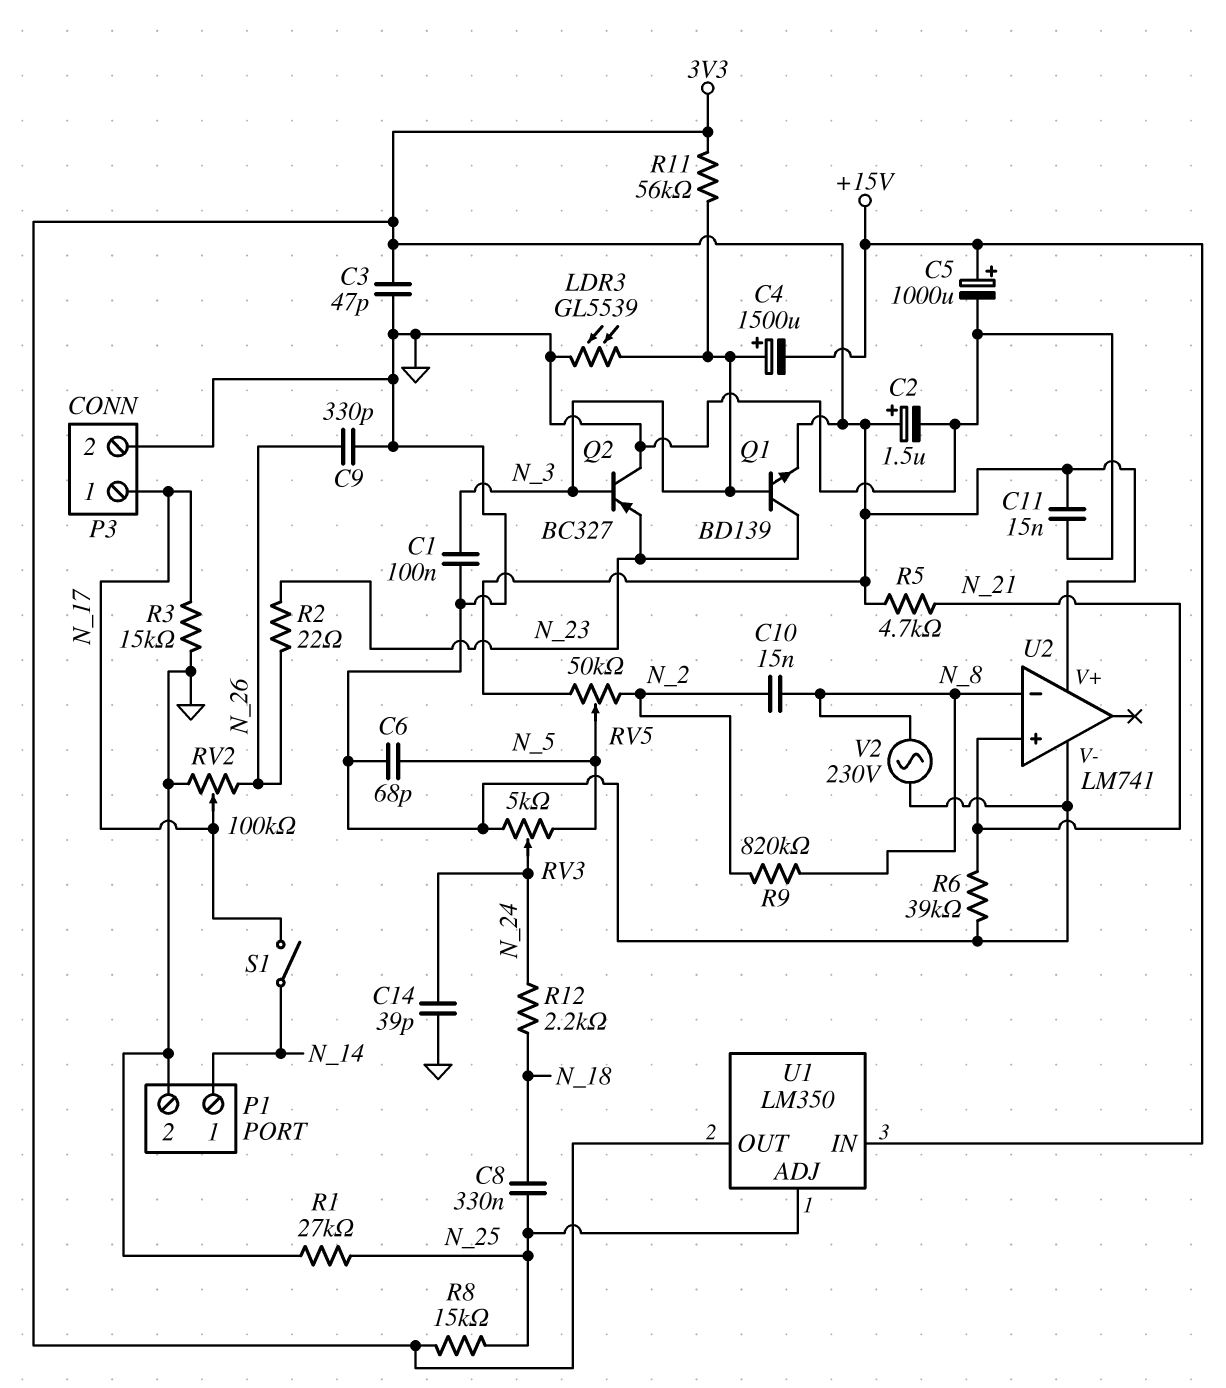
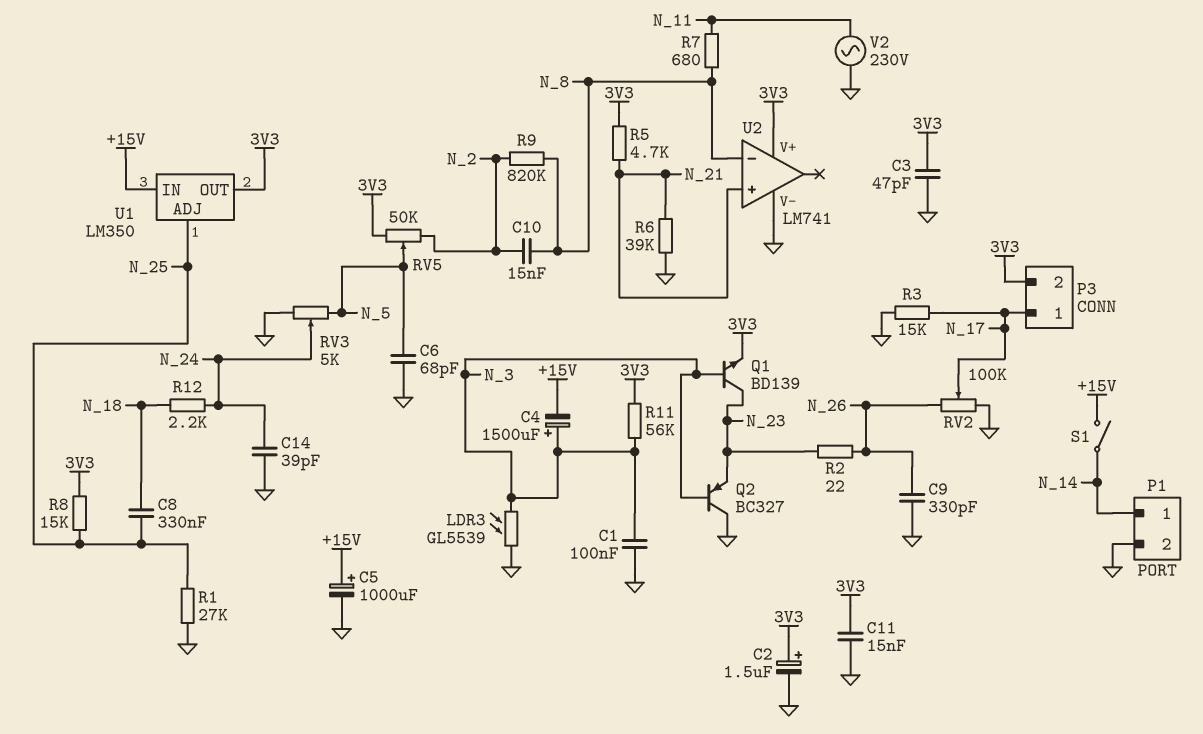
P3 pin 2: GND -> 3V3
R7: none -> 680 (N_8, N_11)
S1: switch (N_14, N_17) -> switch (+15V, N_14)
V2: AC 230V (GND, N_8) -> AC 230V (GND, N_11)

